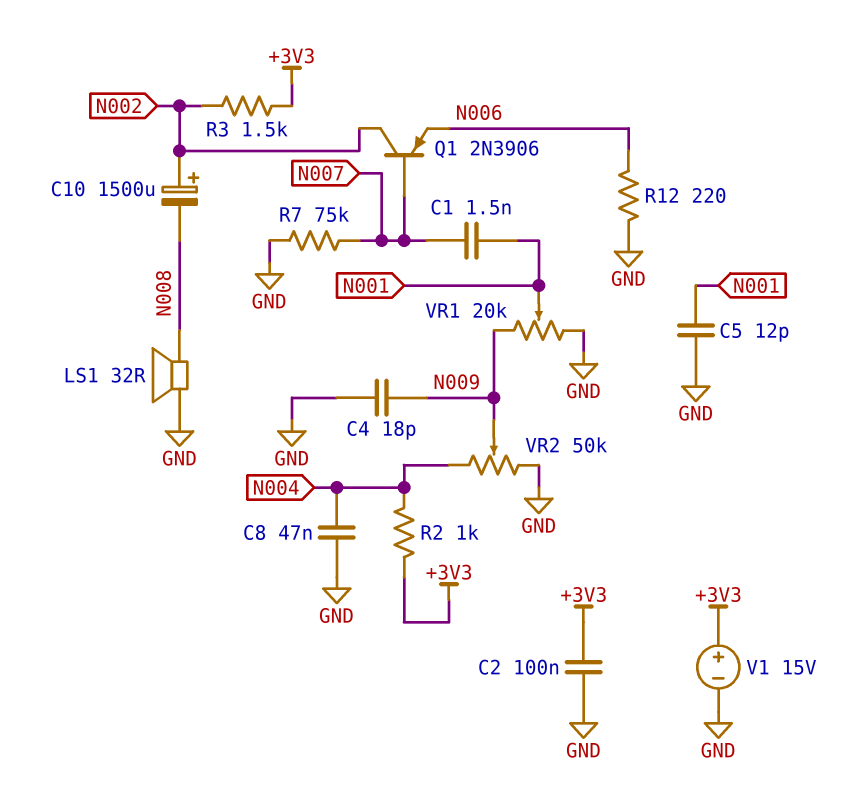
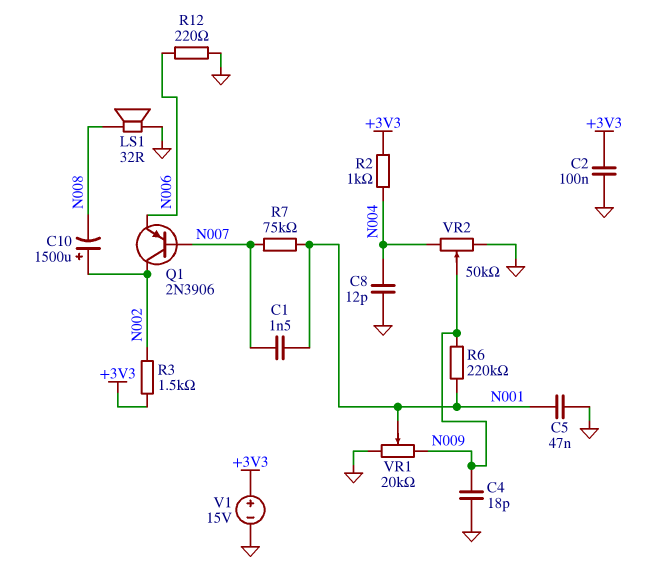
C5: 12pF (GND, N001) -> 47nF (GND, N001)
C8: 47nF (GND, N004) -> 12pF (GND, N004)
R6: none -> 220k (N001, N009)
R7: 75k (GND, N007) -> 75k (N001, N007)

